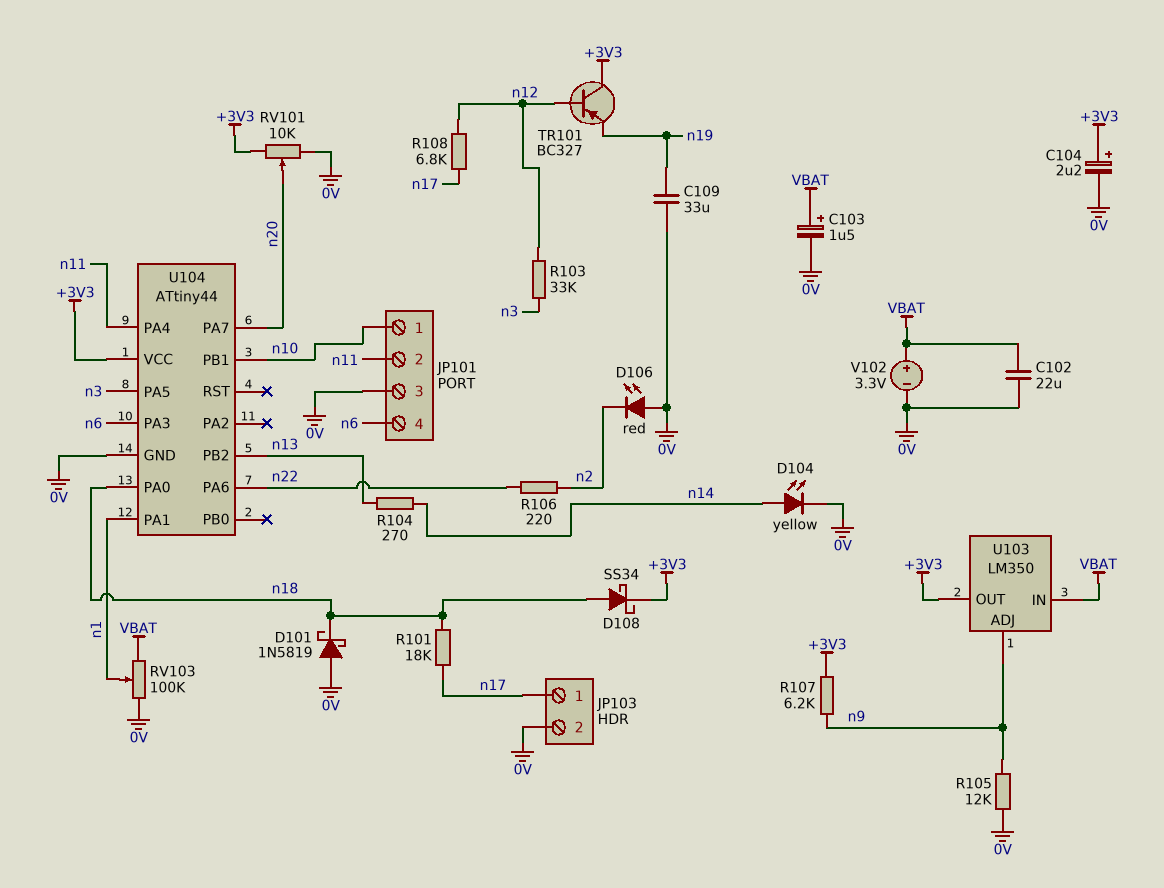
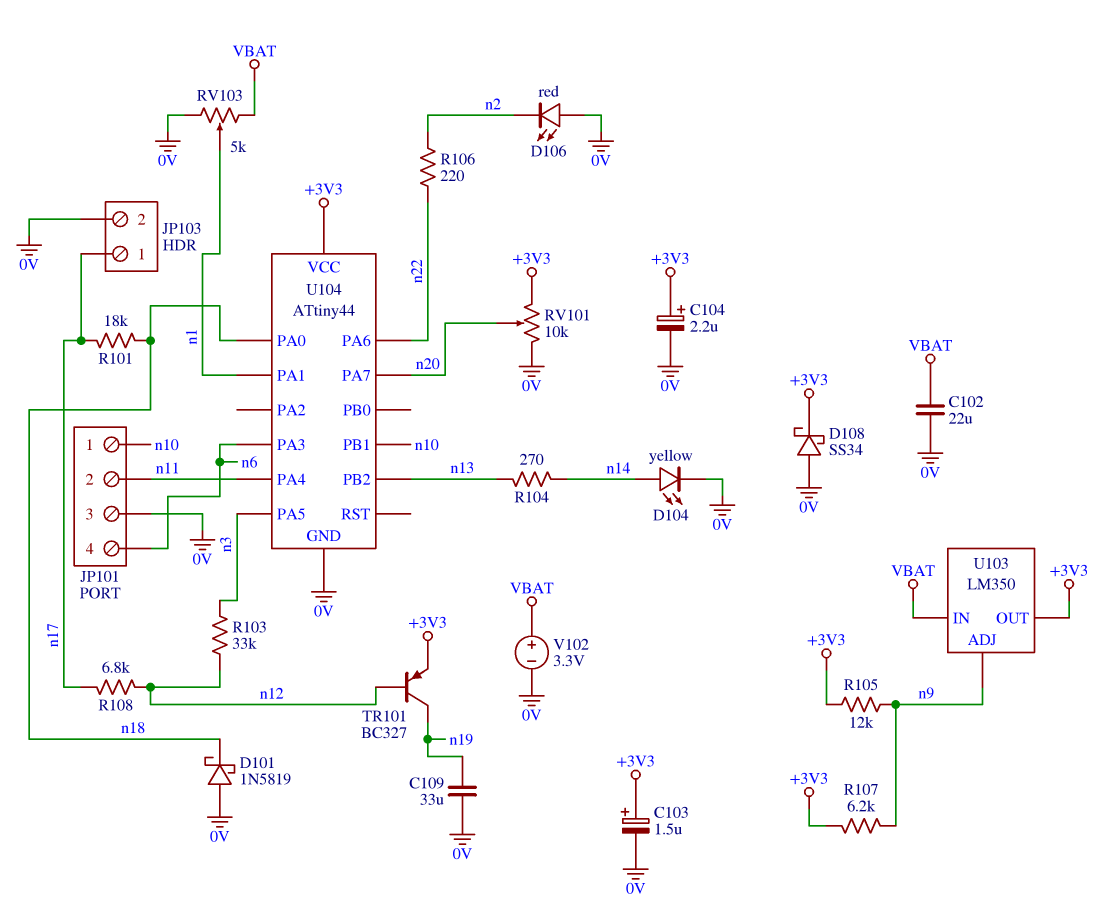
C103: 1.5uF (plus VBAT, minus 0V) -> 1.5uF (plus +3V3, minus 0V)
D108: schottky SS34 (A n18, K +3V3) -> schottky SS34 (A 0V, K +3V3)
R105: 12k (0V, n9) -> 12k (+3V3, n9)
RV103: 100k (0V, VBAT, wiper n1) -> 5k (0V, VBAT, wiper n1)
TR101: PNP BC327 (B n12, C +3V3, E n19) -> PNP BC327 (B n12, C n19, E +3V3)

